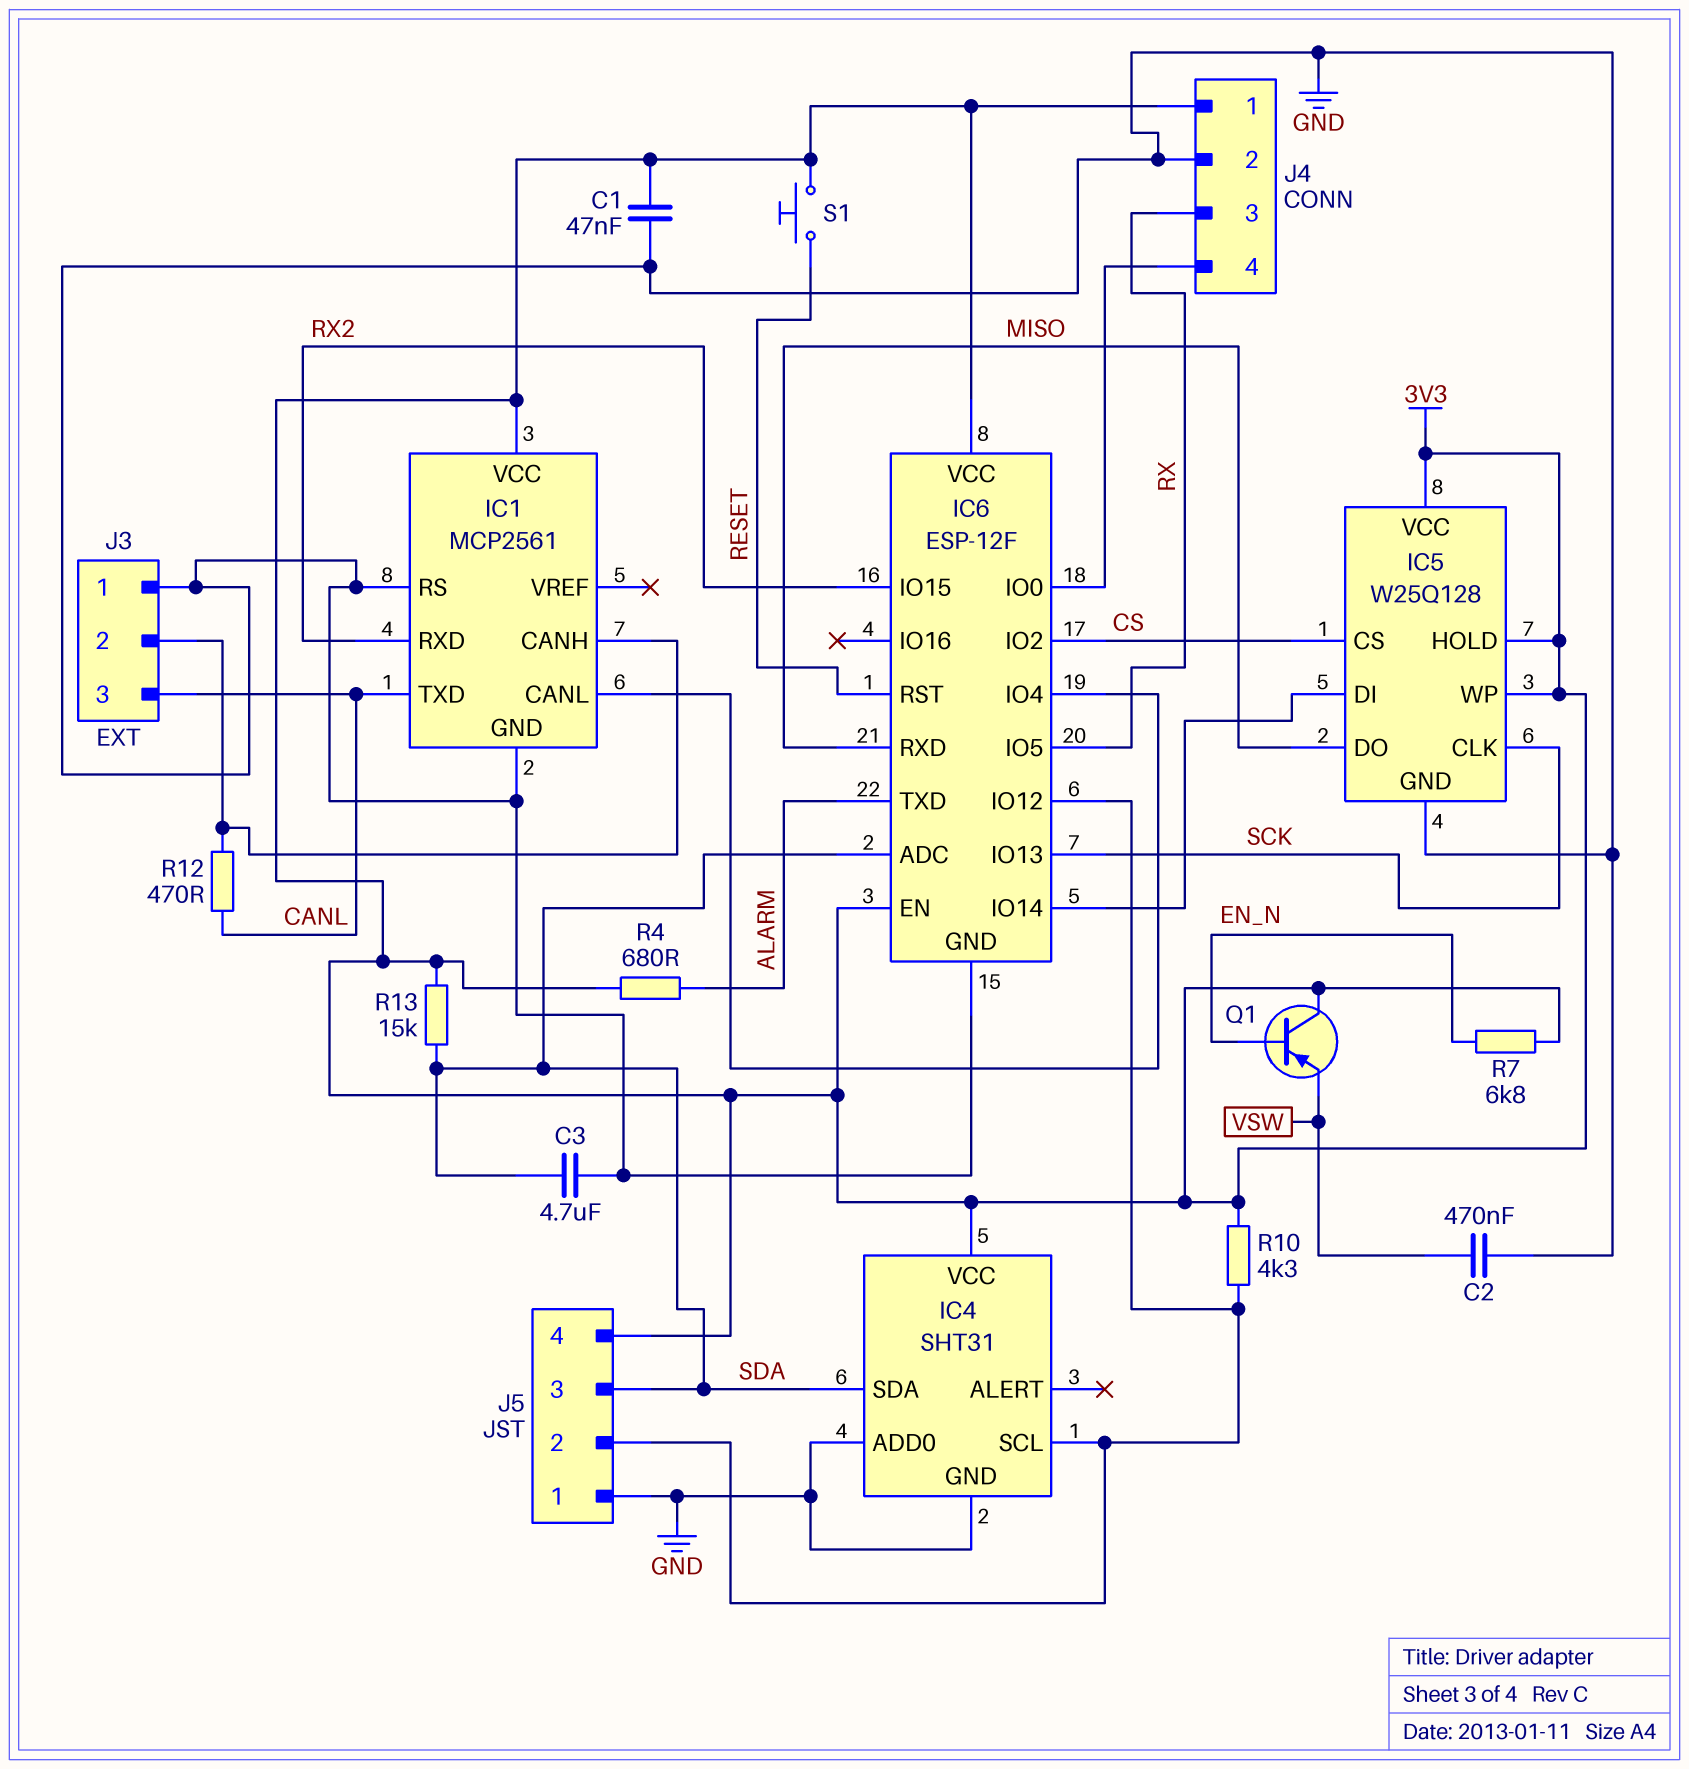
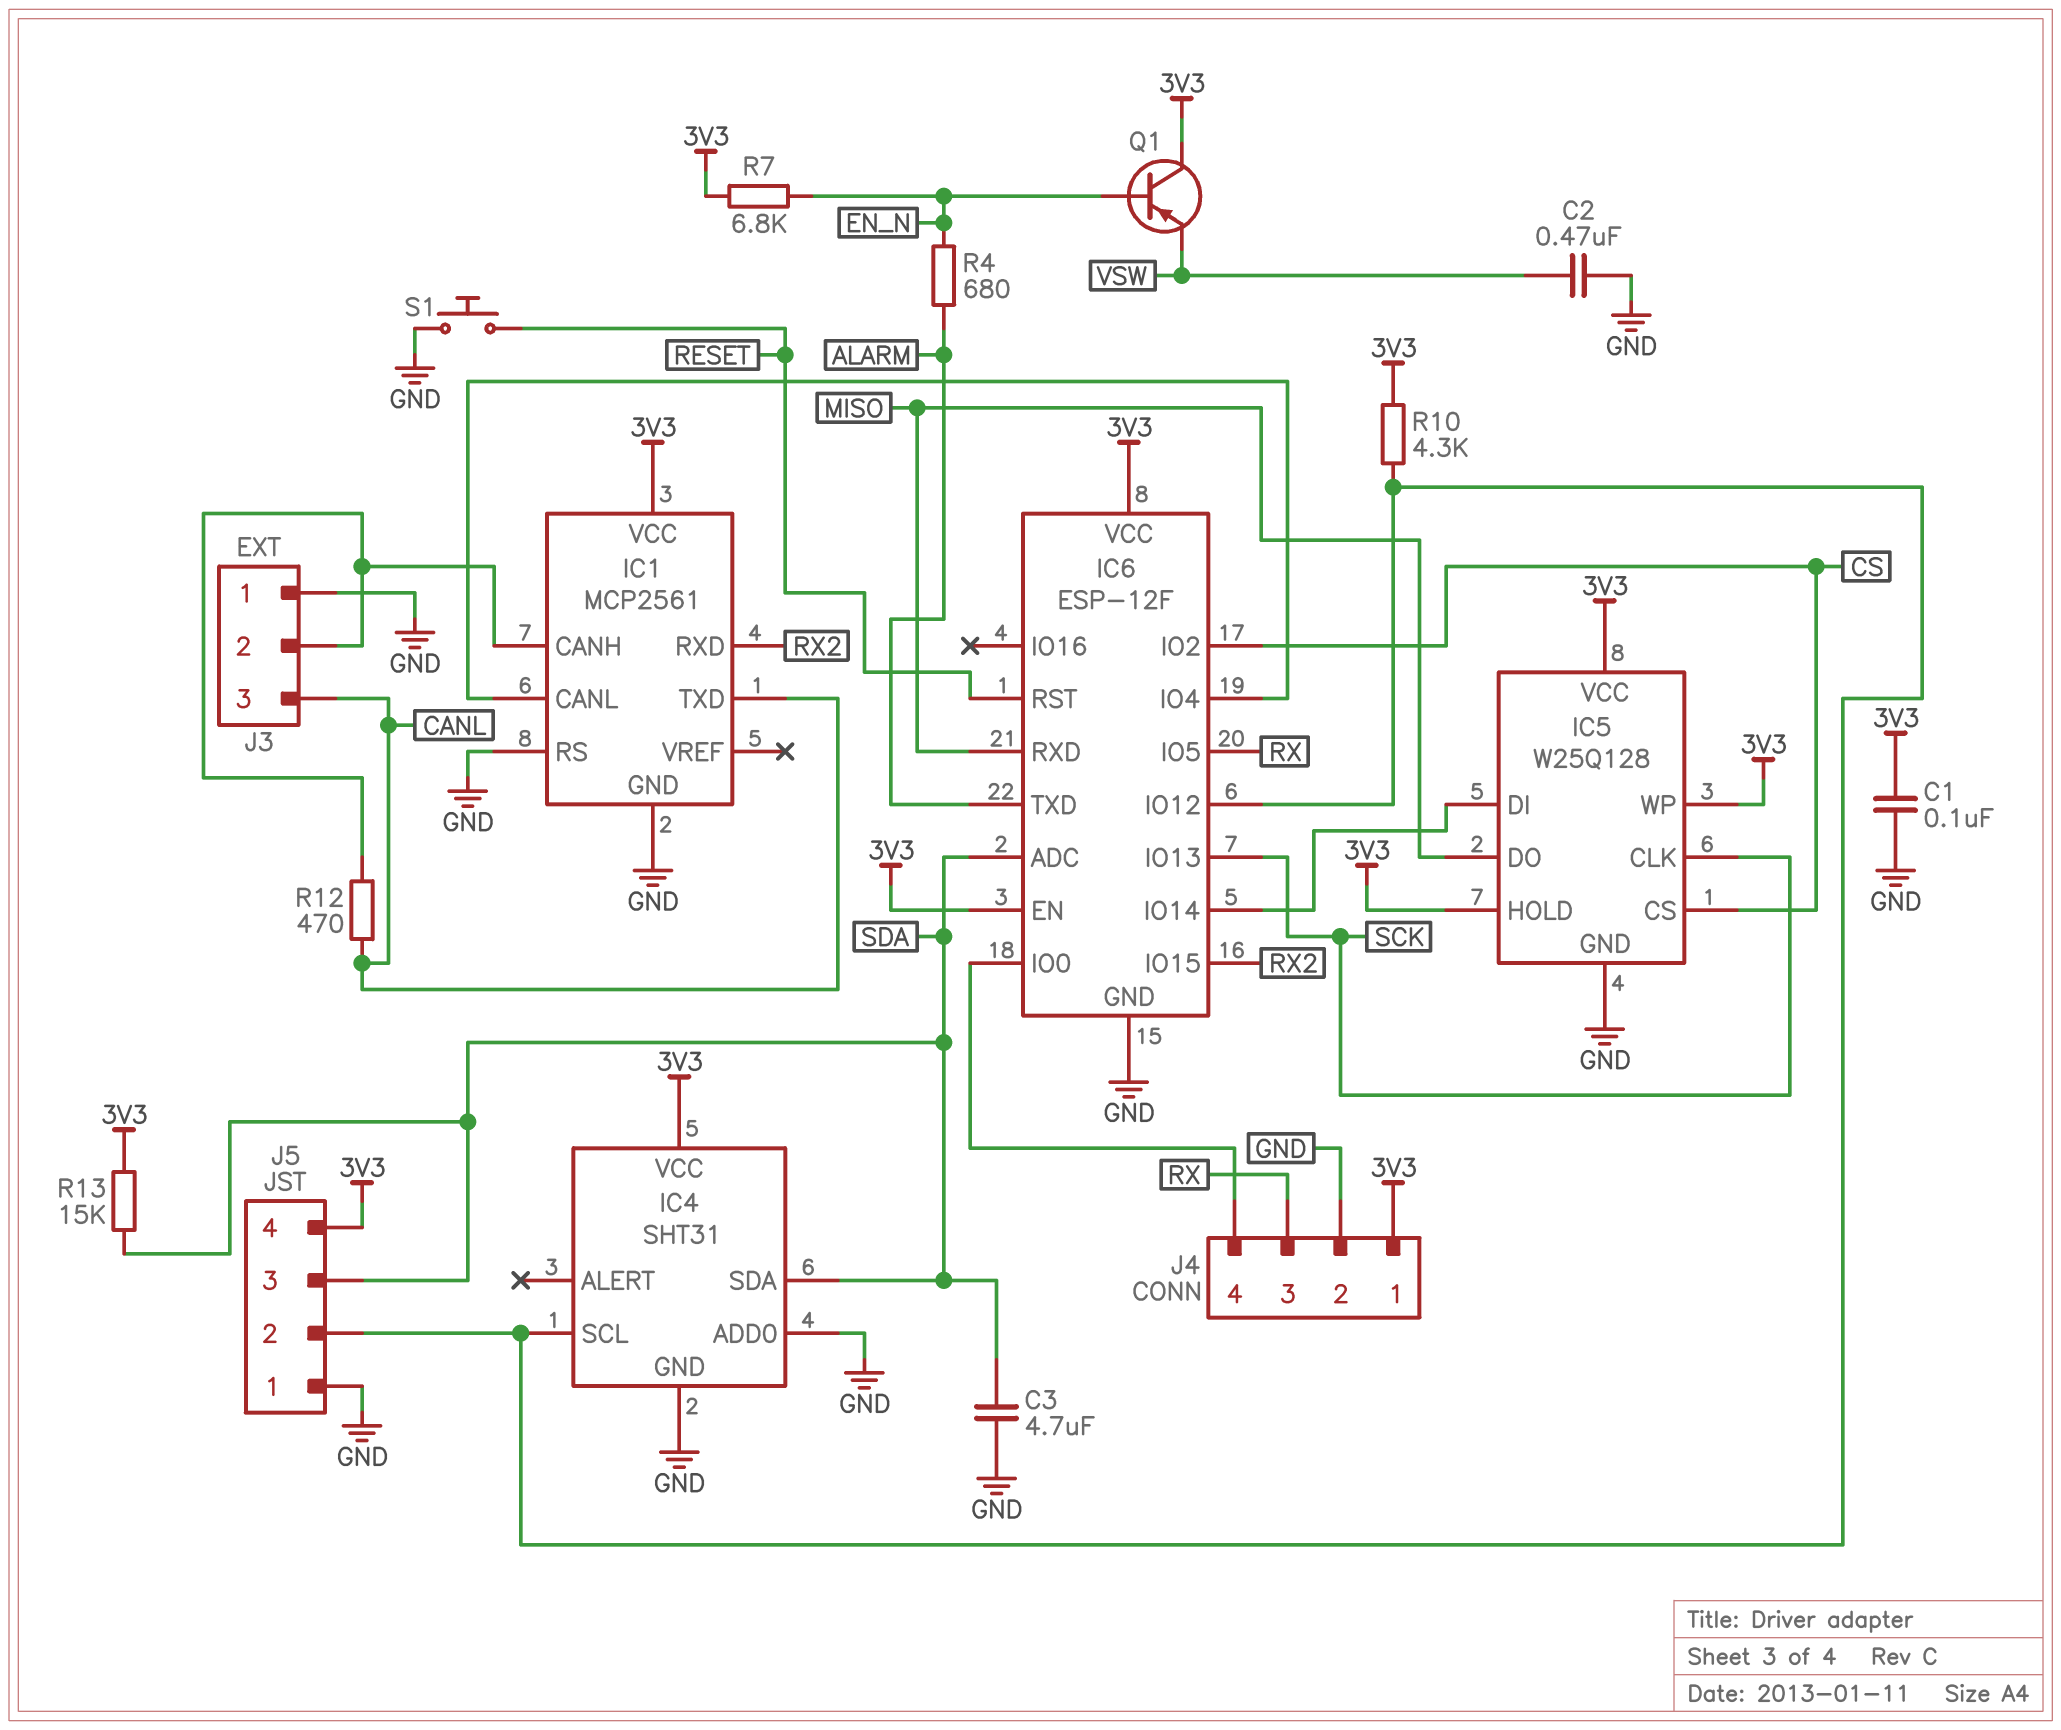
C1: 47nF (3V3, GND) -> 100nF (3V3, GND)
R4: 680 (3V3, ALARM) -> 680 (ALARM, EN_N)
S1: button (3V3, RESET) -> button (GND, RESET)

